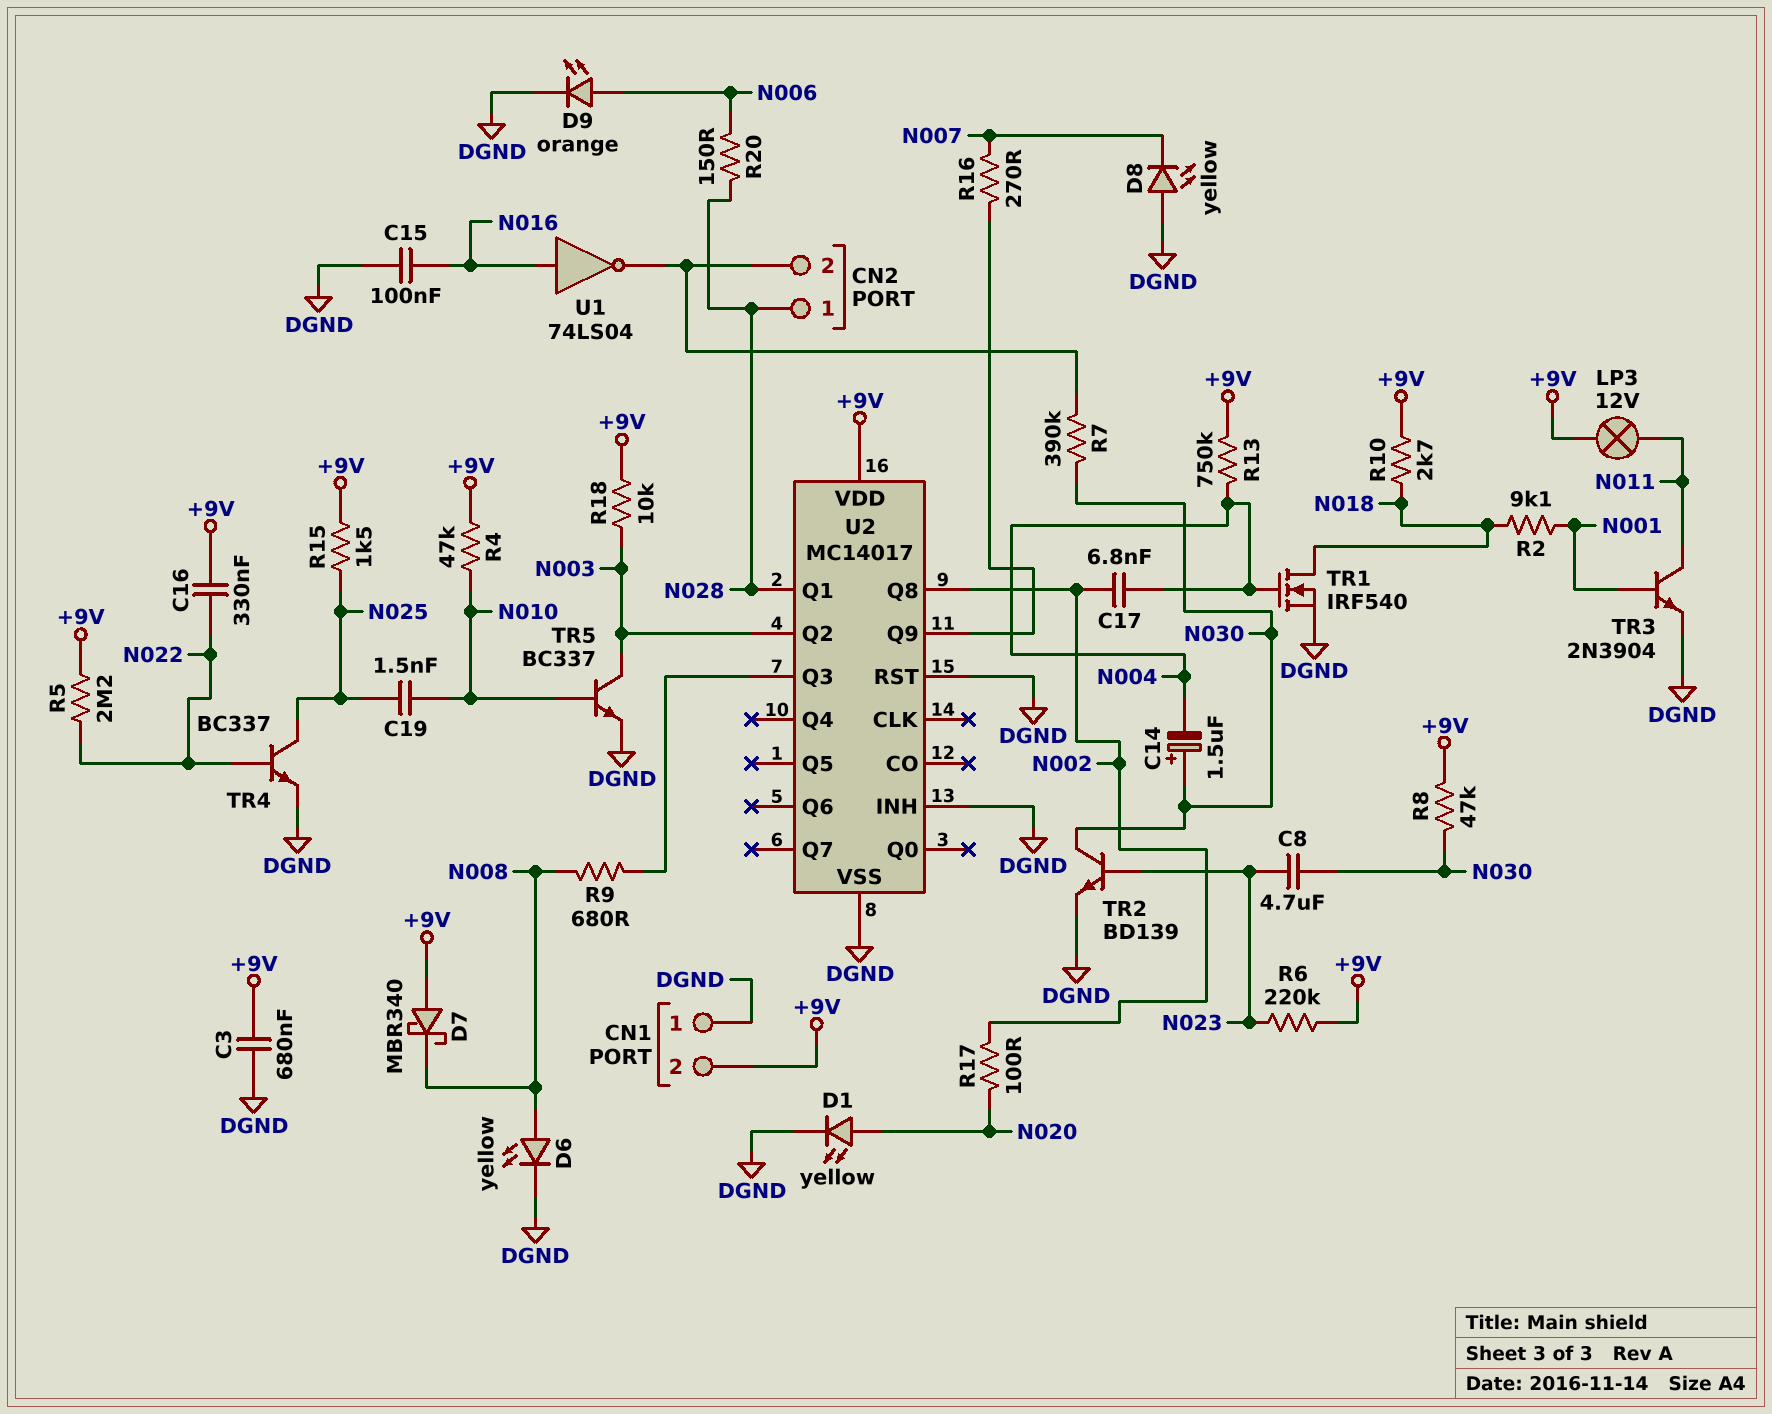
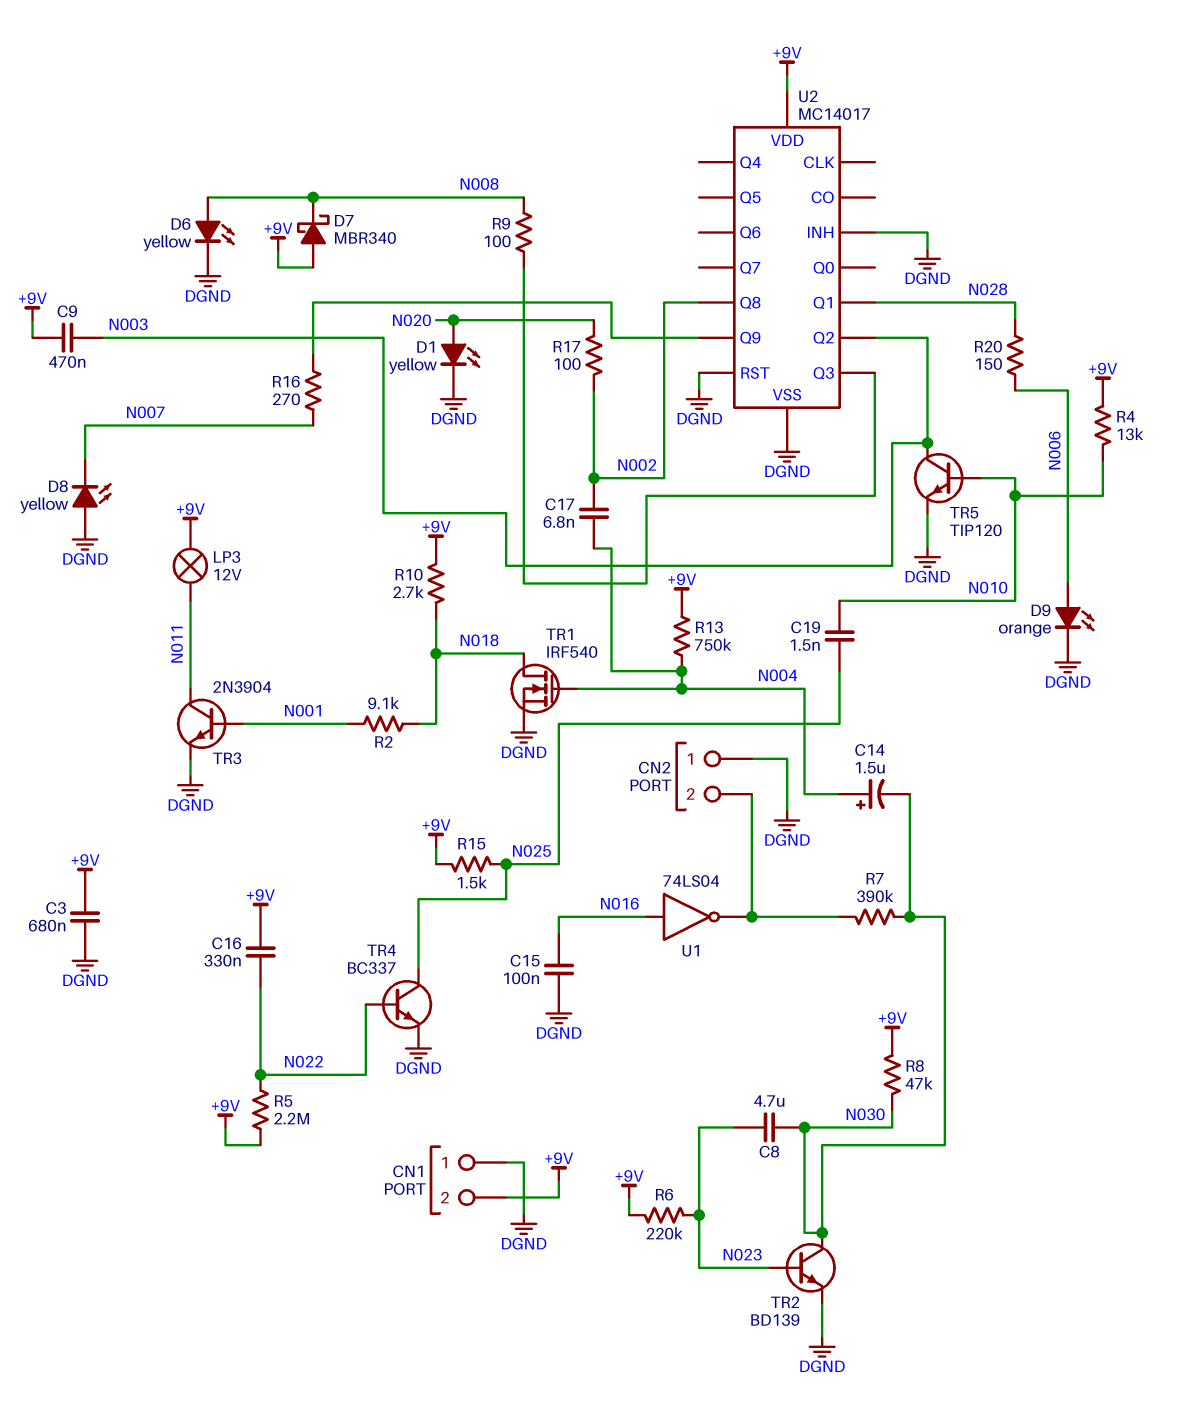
C9: none -> 470nF (+9V, N003)
C14: 1.5uF (plus N030, minus N004) -> 1.5uF (plus N004, minus N030)
CN2 pin 1: N028 -> DGND
R4: 47k (+9V, N010) -> 13k (+9V, N010)
R9: 680 (N008, U2/Q3) -> 100 (N008, U2/Q3)
R18: 10k (+9V, N003) -> none
TR5: NPN BC337 (B N010, C N003, E DGND) -> NPN TIP120 (B N010, C N003, E DGND)

